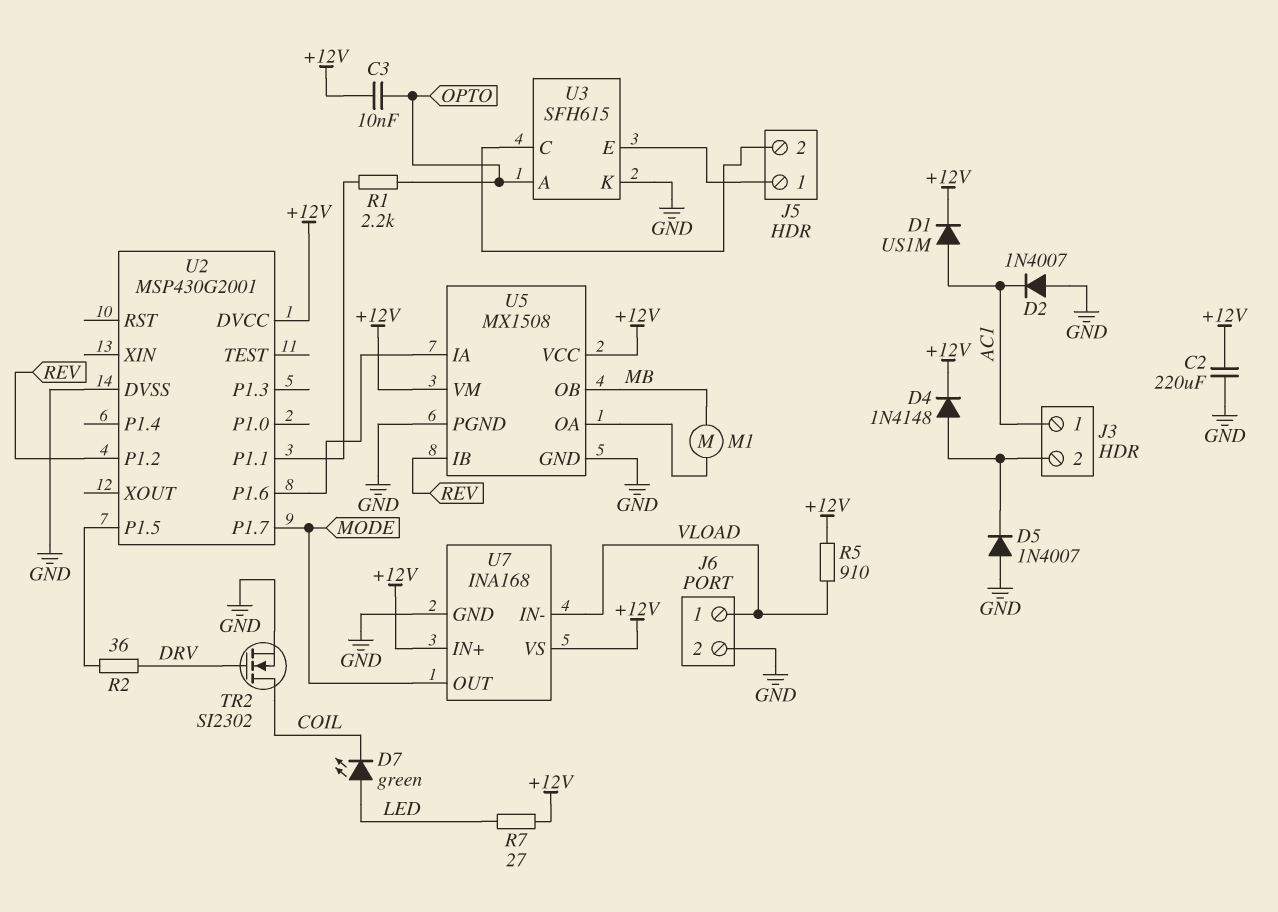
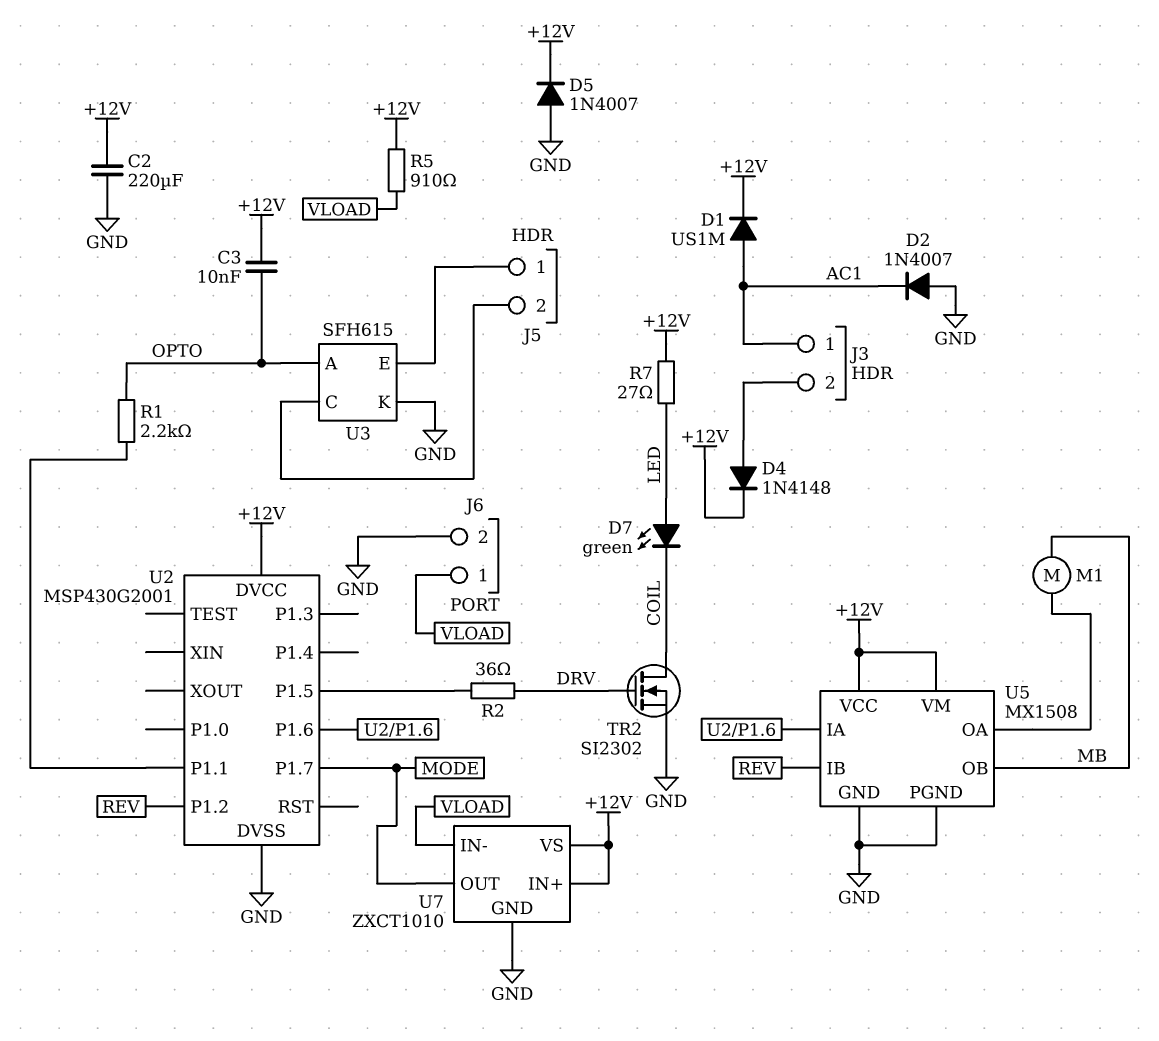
D5: diode 1N4007 (A GND, K J3/2) -> diode 1N4007 (A GND, K +12V)
U7: INA168 -> ZXCT1010

